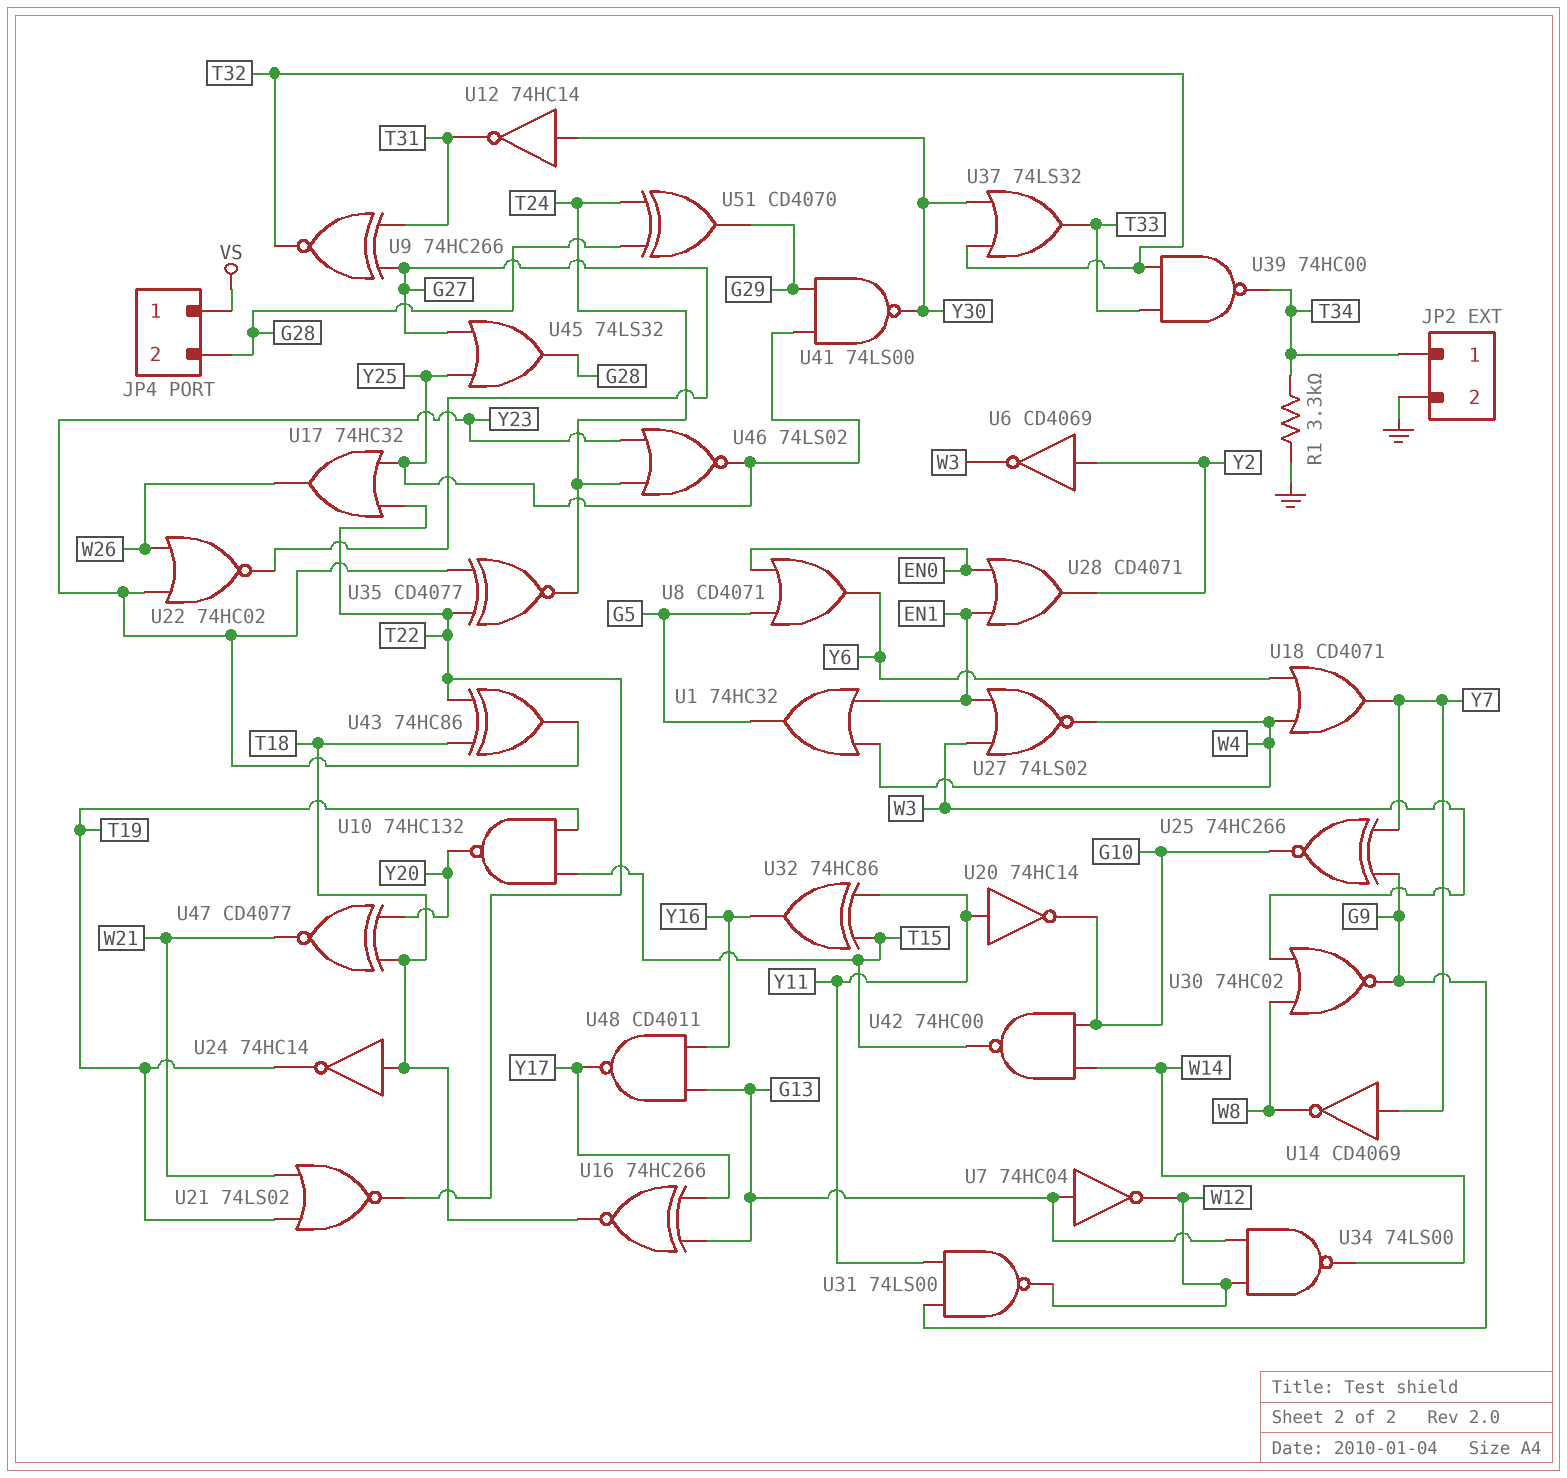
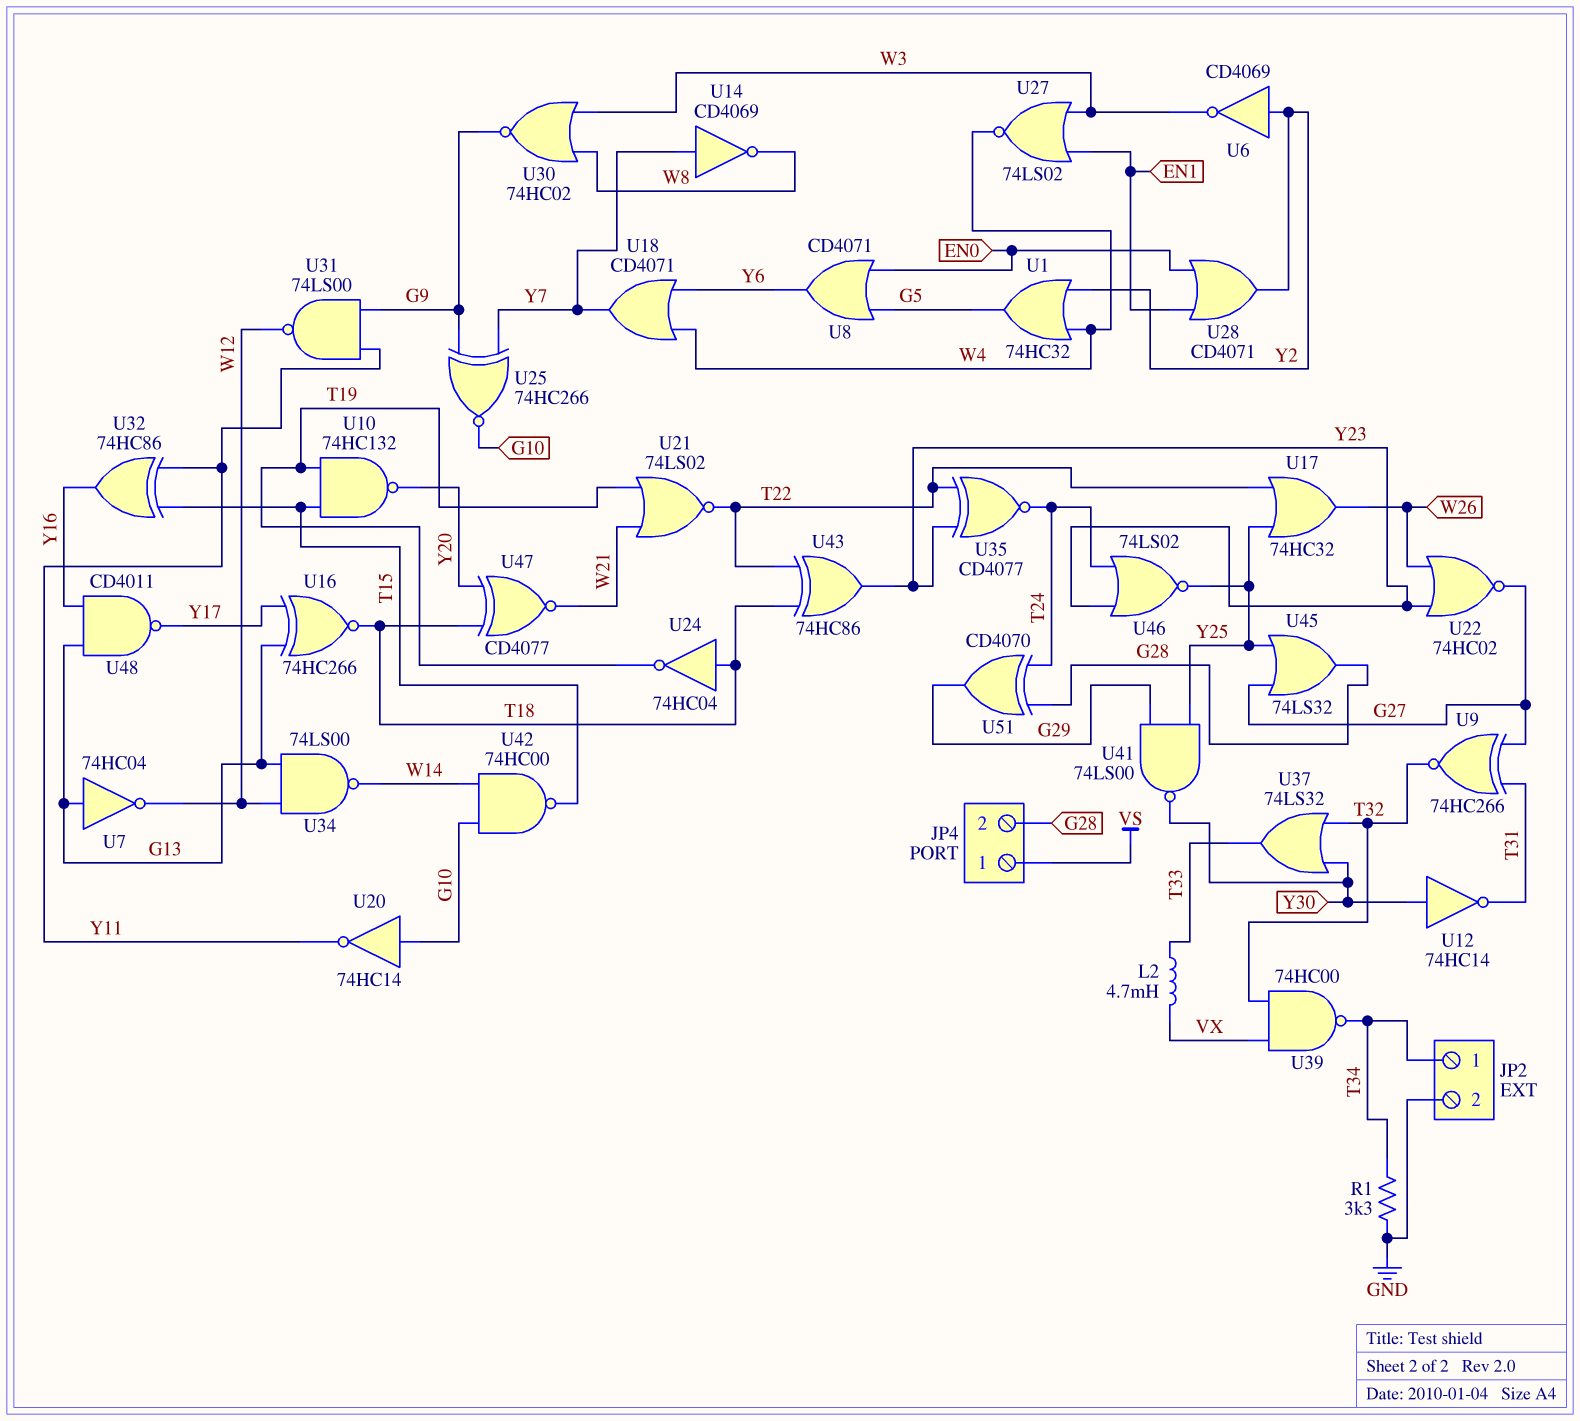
L2: none -> 4.7mH (T33, VX)
U1: OR 74HC32 (in EN1, in W4, out G5) -> OR 74HC32 (in W4, in Y2, out G5)
U20: NOT 74HC14 (in Y11, out G10) -> NOT 74HC14 (in G10, out Y11)
U24: NOT 74HC14 (in T18, out T19) -> NOT 74HC04 (in T18, out T19)
U39: NAND 74HC00 (in T32, in T33, out T34) -> NAND 74HC00 (in T32, in VX, out T34)

